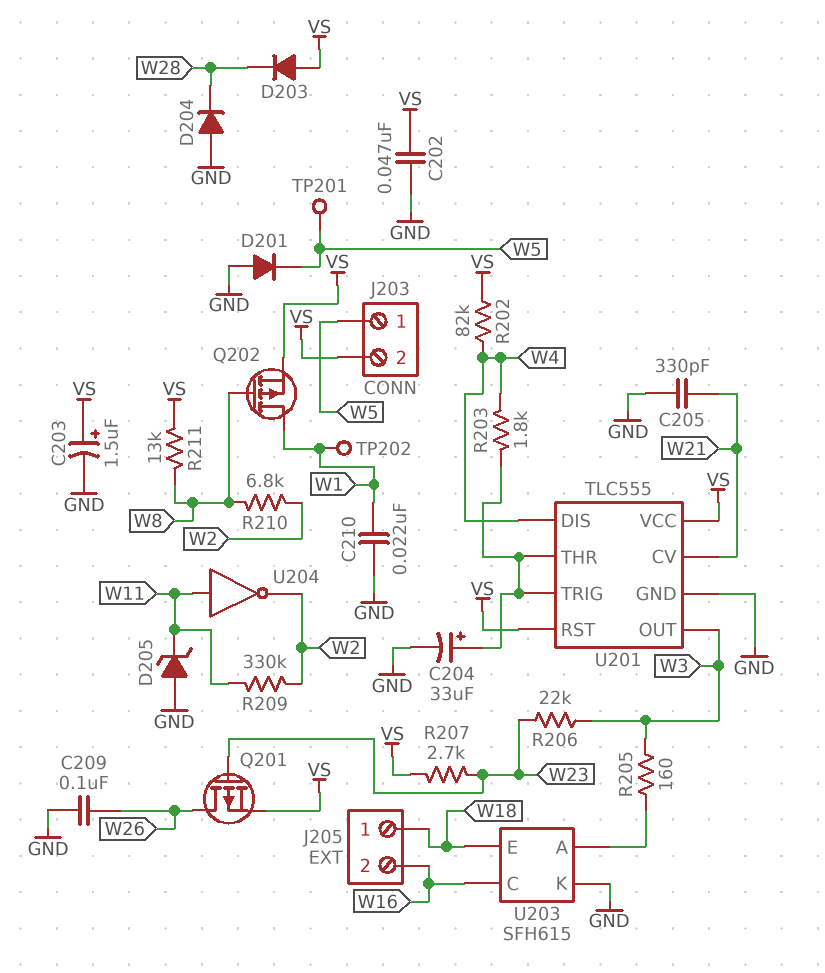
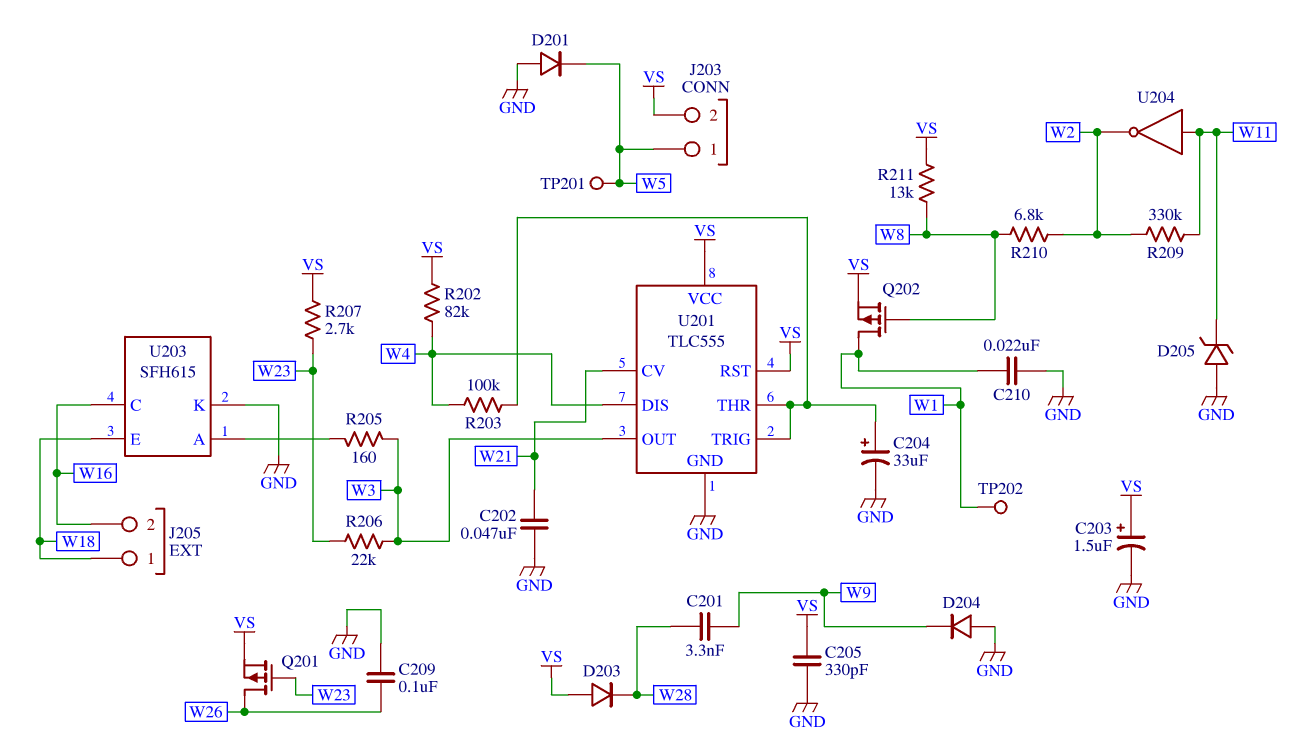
C201: none -> 3.3nF (W9, W28)
C202: 47nF (GND, VS) -> 47nF (GND, W21)
C205: 330pF (GND, W21) -> 330pF (GND, VS)
D204: diode (A GND, K W28) -> diode (A GND, K W9)
R203: 1.8k (U201/THR, W4) -> 100k (U201/THR, W4)

